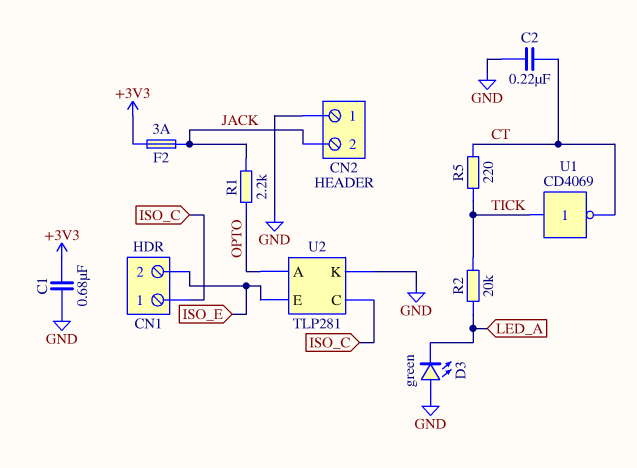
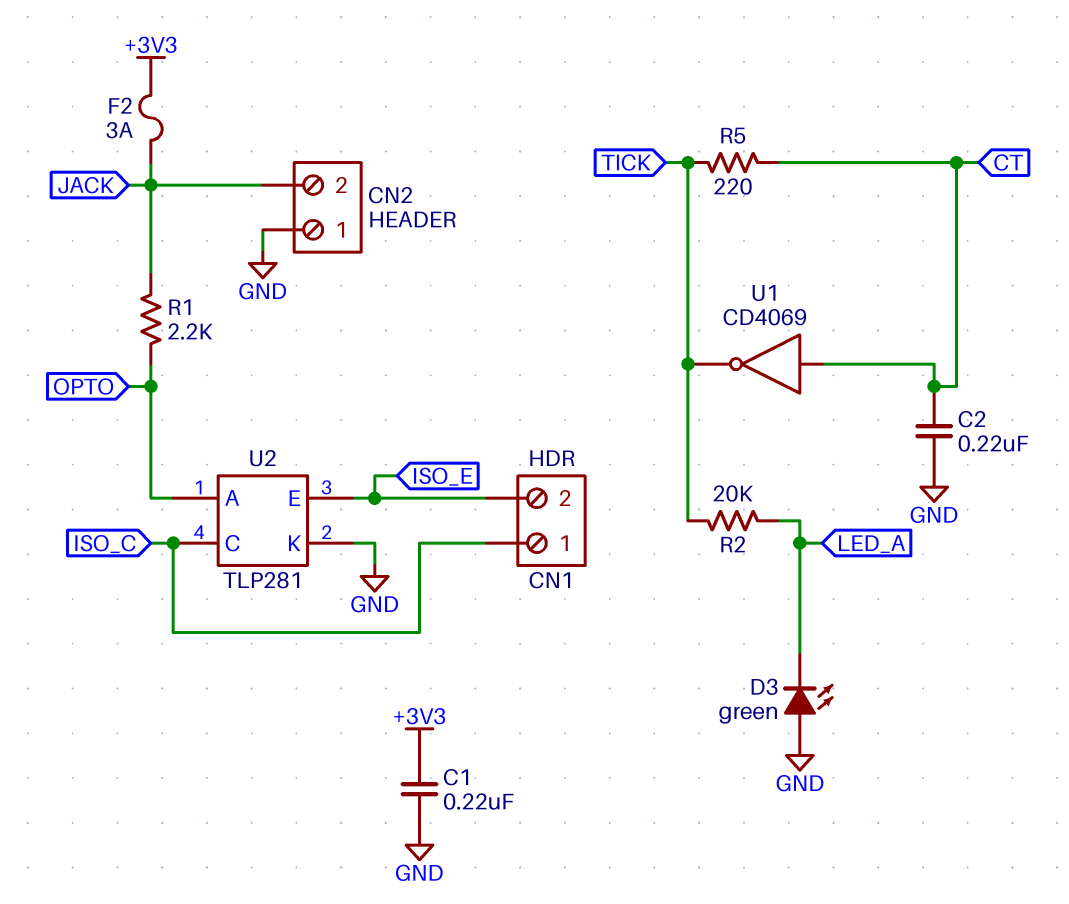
C1: 680nF (+3V3, GND) -> 220nF (+3V3, GND)
U1: NOT CD4069 (in TICK, out CT) -> NOT CD4069 (in CT, out TICK)

